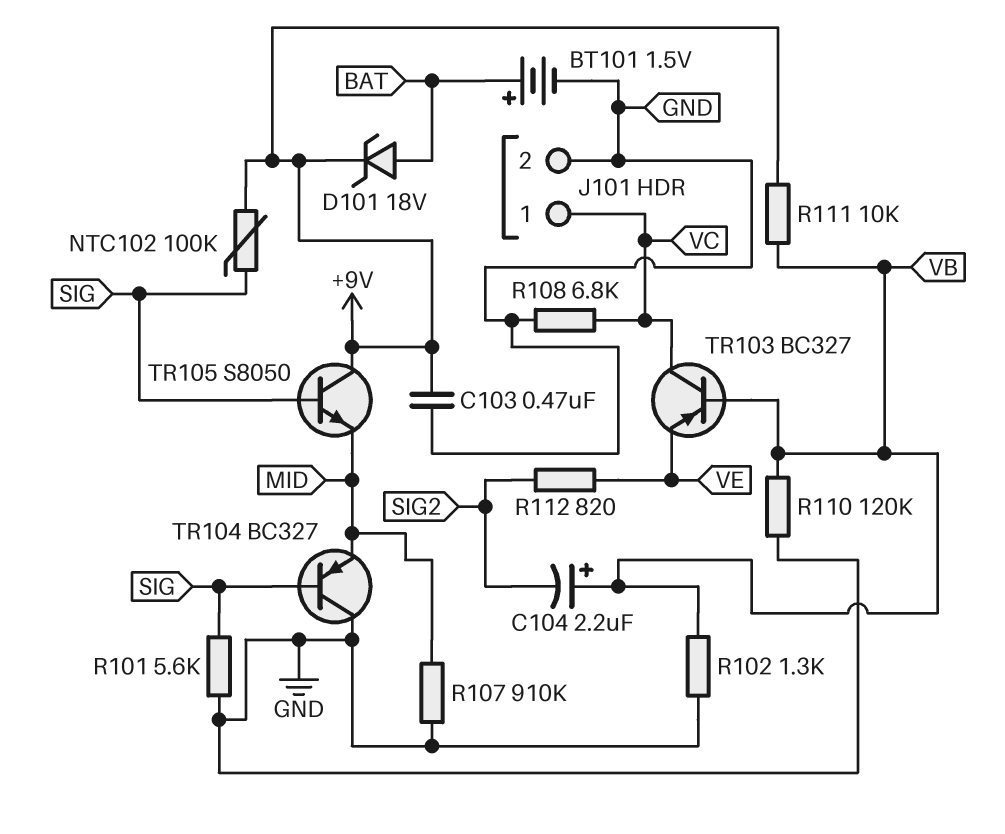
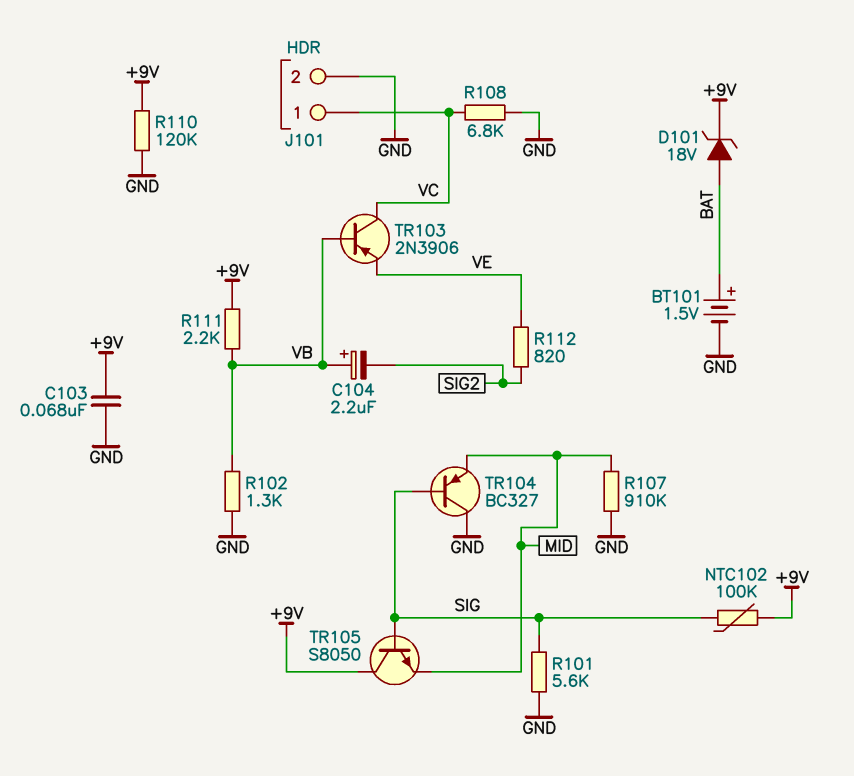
C103: 470nF (+9V, GND) -> 68nF (+9V, GND)
R110: 120k (GND, VB) -> 120k (+9V, GND)
R111: 10k (+9V, VB) -> 2.2k (+9V, VB)
TR103: PNP BC327 (B VB, C VC, E VE) -> PNP 2N3906 (B VB, C VC, E VE)

